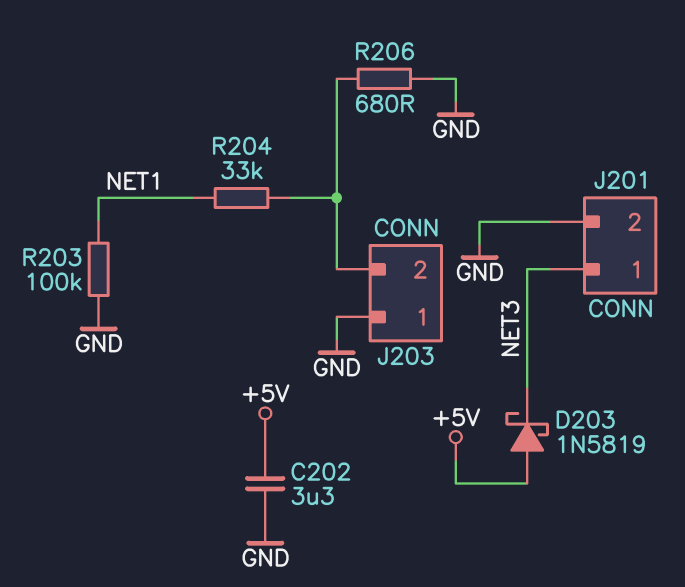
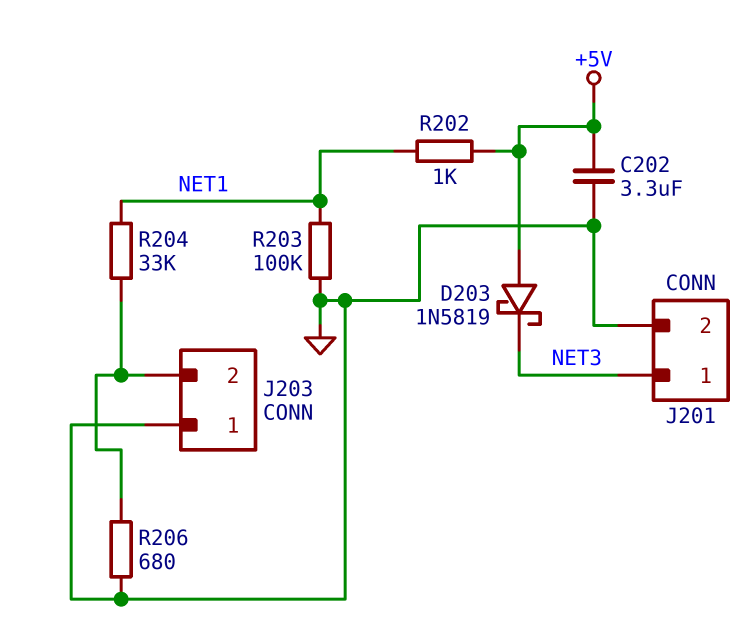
R202: none -> 1k (+5V, NET1)

